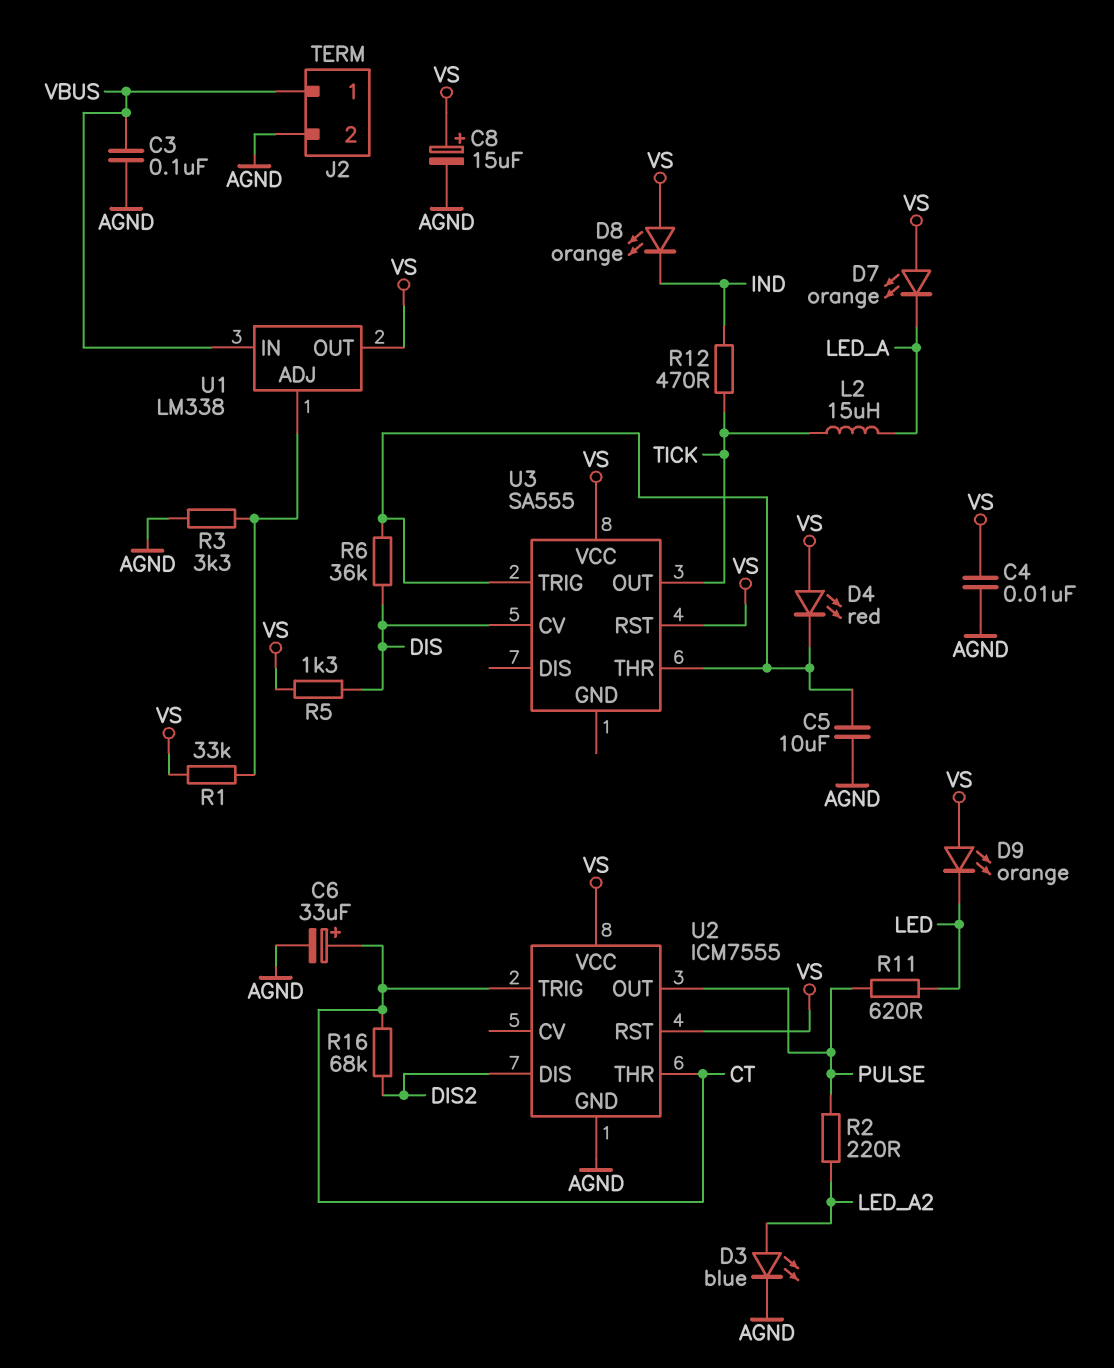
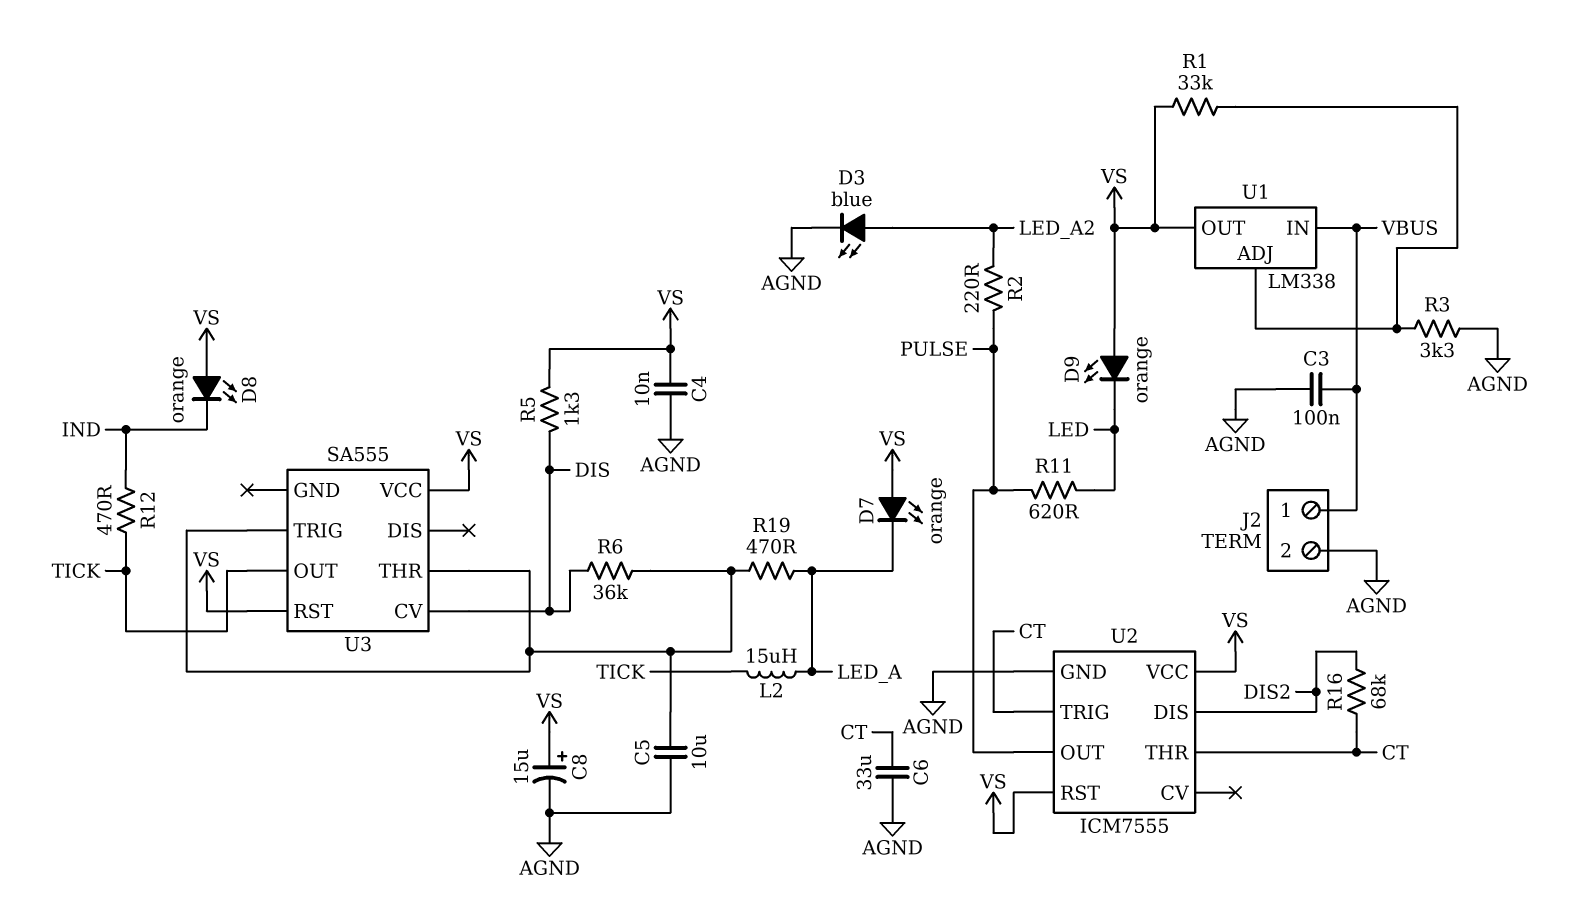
C6: 33uF (plus CT, minus AGND) -> 33uF (AGND, CT)
D4: LED red (A VS, K U3/THR) -> none
R19: none -> 470 (LED_A, U3/THR)

